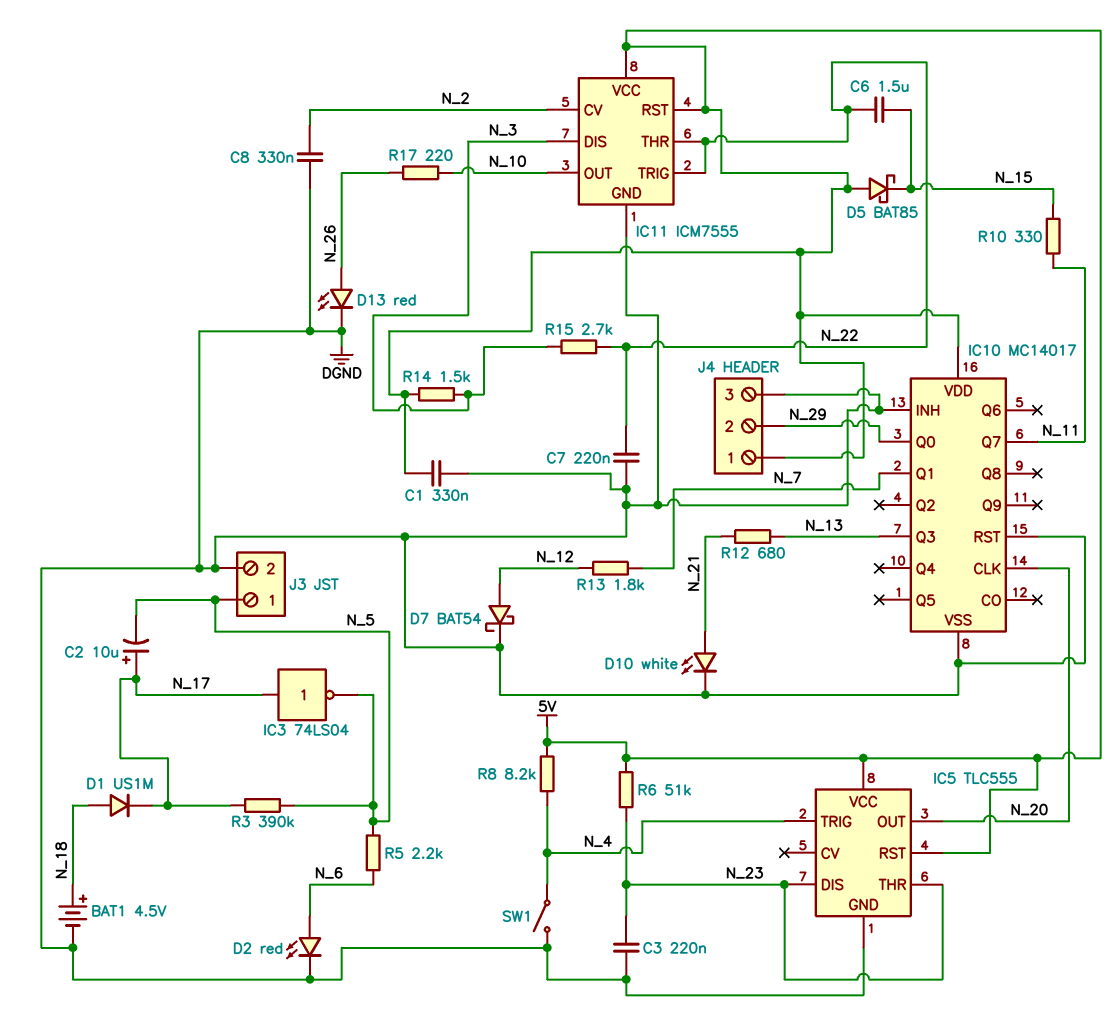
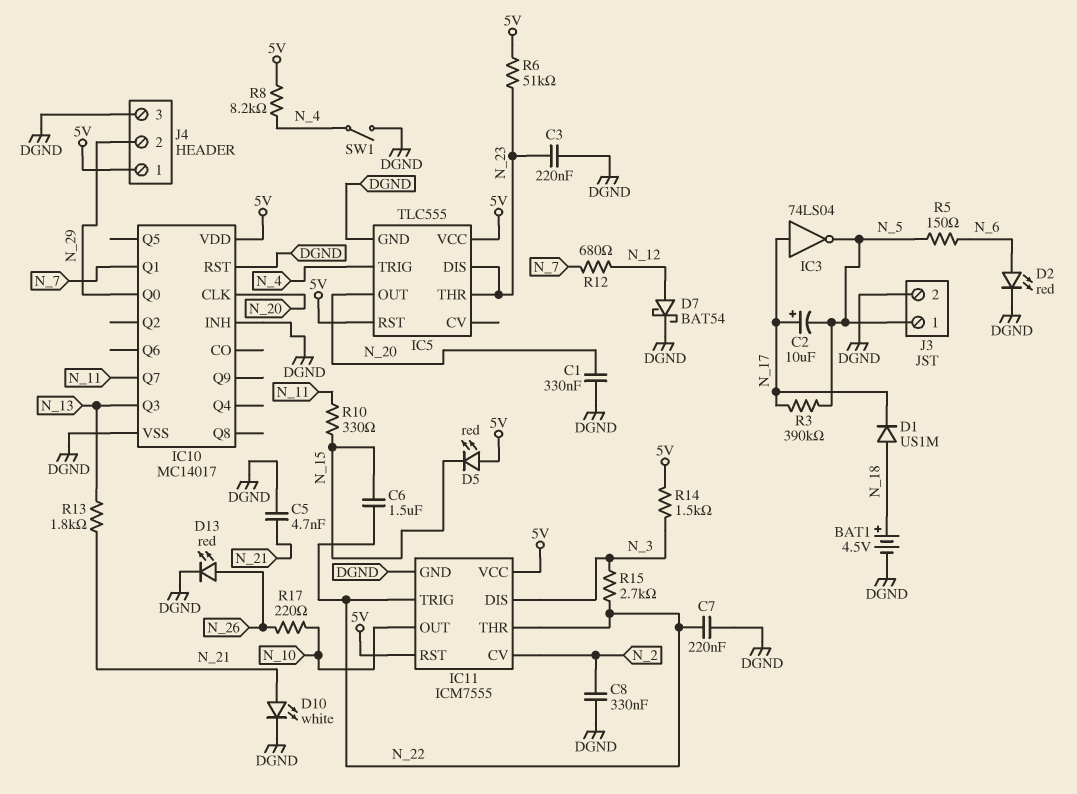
C1: 330nF (5V, DGND) -> 330nF (DGND, N_20)
C5: none -> 4.7nF (DGND, N_21)
D5: schottky BAT85 (A 5V, K N_15) -> LED red (A 5V, K N_15)
R5: 2.2k (N_5, N_6) -> 150 (N_5, N_6)
R12: 680 (N_13, N_21) -> 680 (N_7, N_12)
R13: 1.8k (N_7, N_12) -> 1.8k (N_13, N_21)

